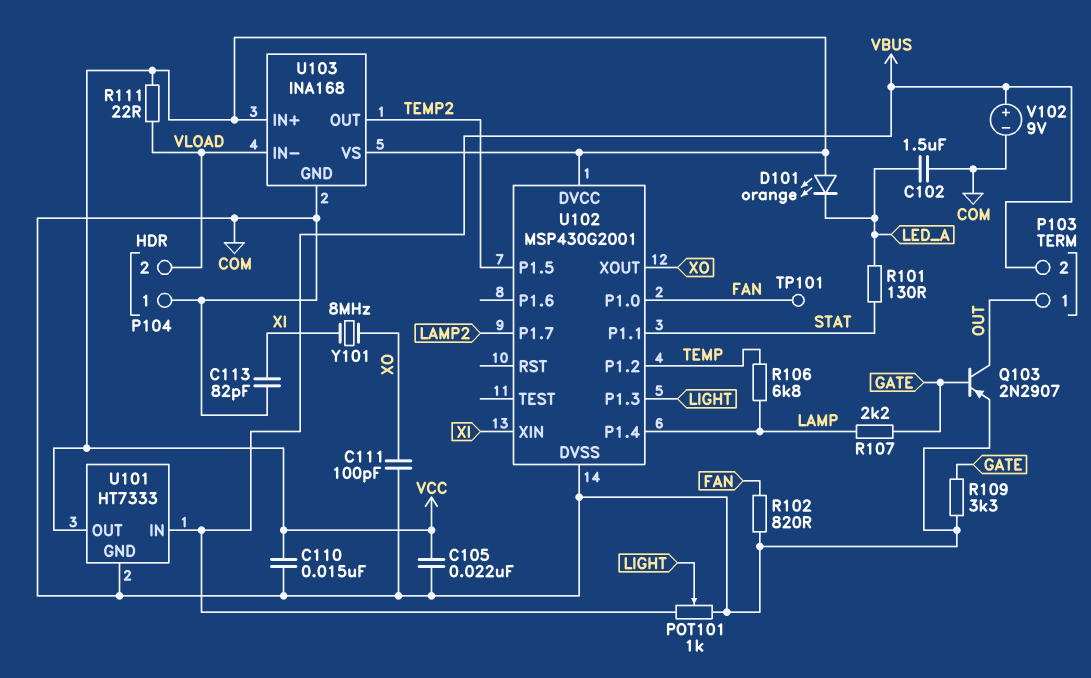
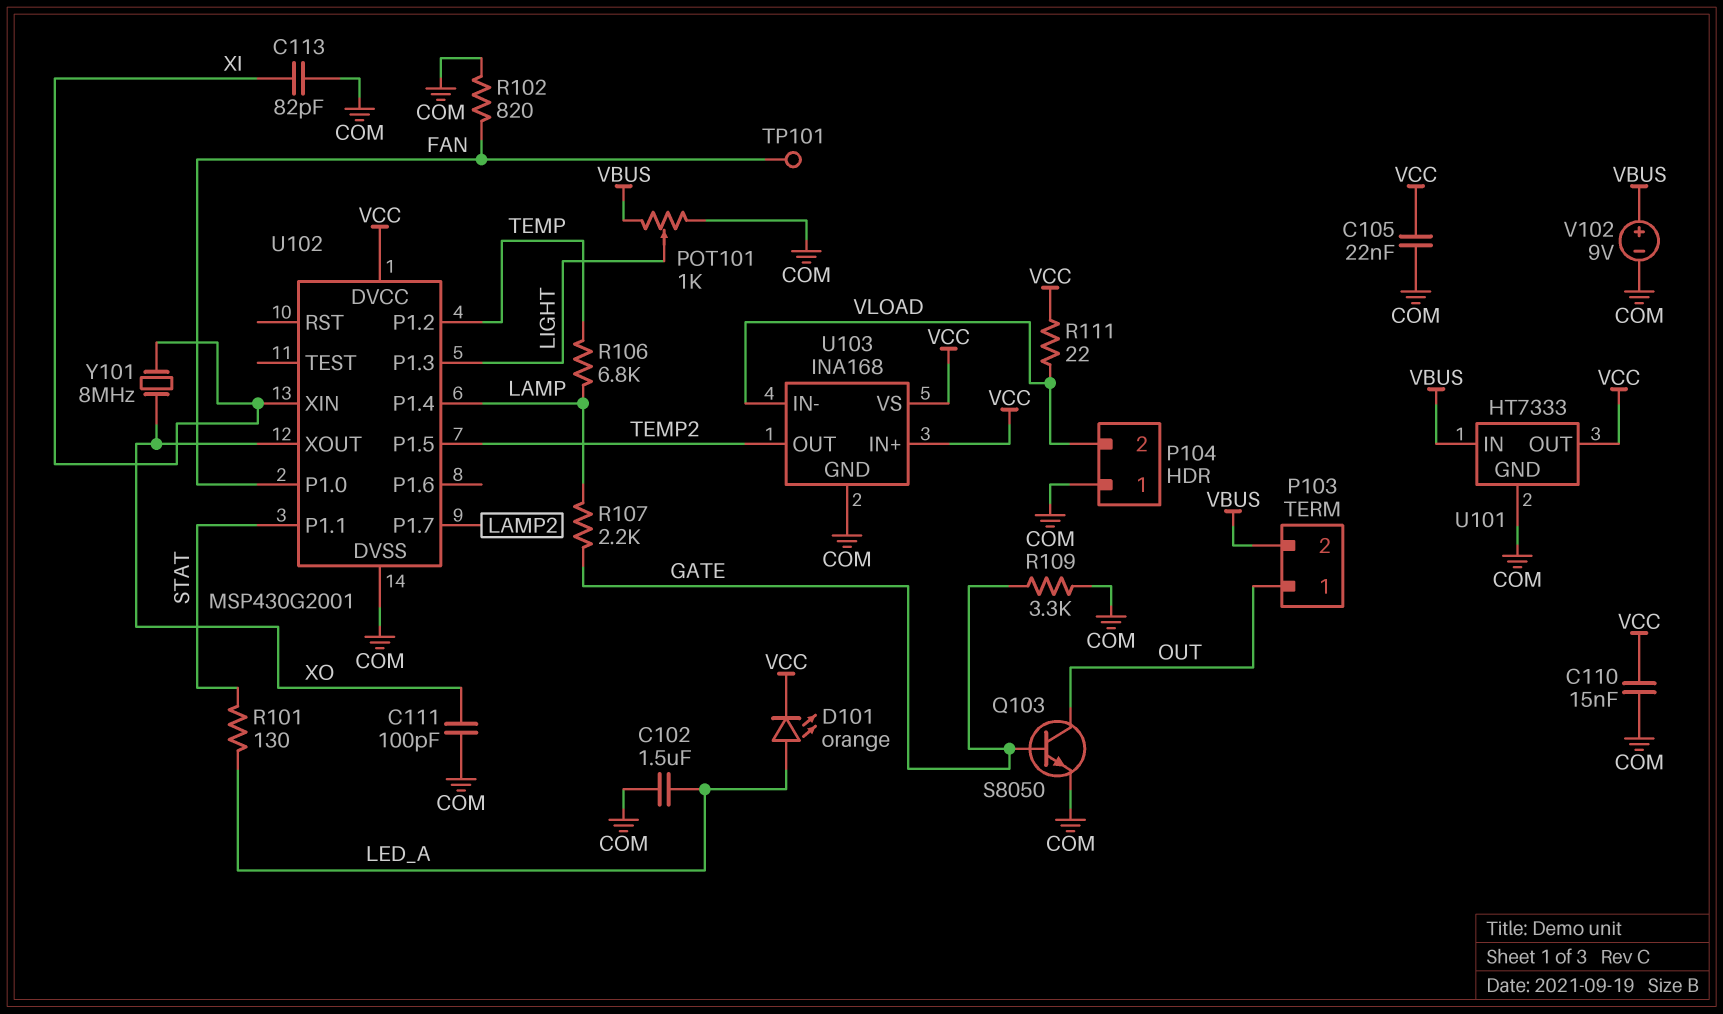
D101: LED orange (A VCC, K LED_A) -> LED orange (A LED_A, K VCC)
Q103: PNP 2N2907 (B GATE, C OUT, E COM) -> NPN S8050 (B GATE, C OUT, E COM)

